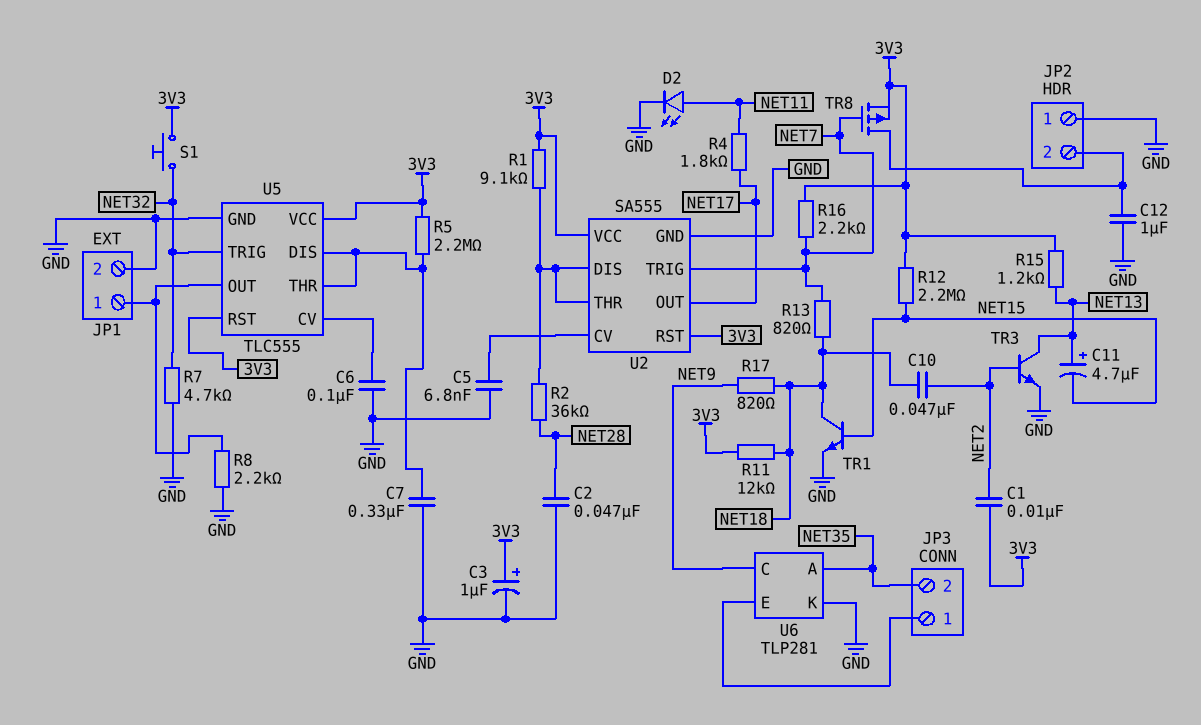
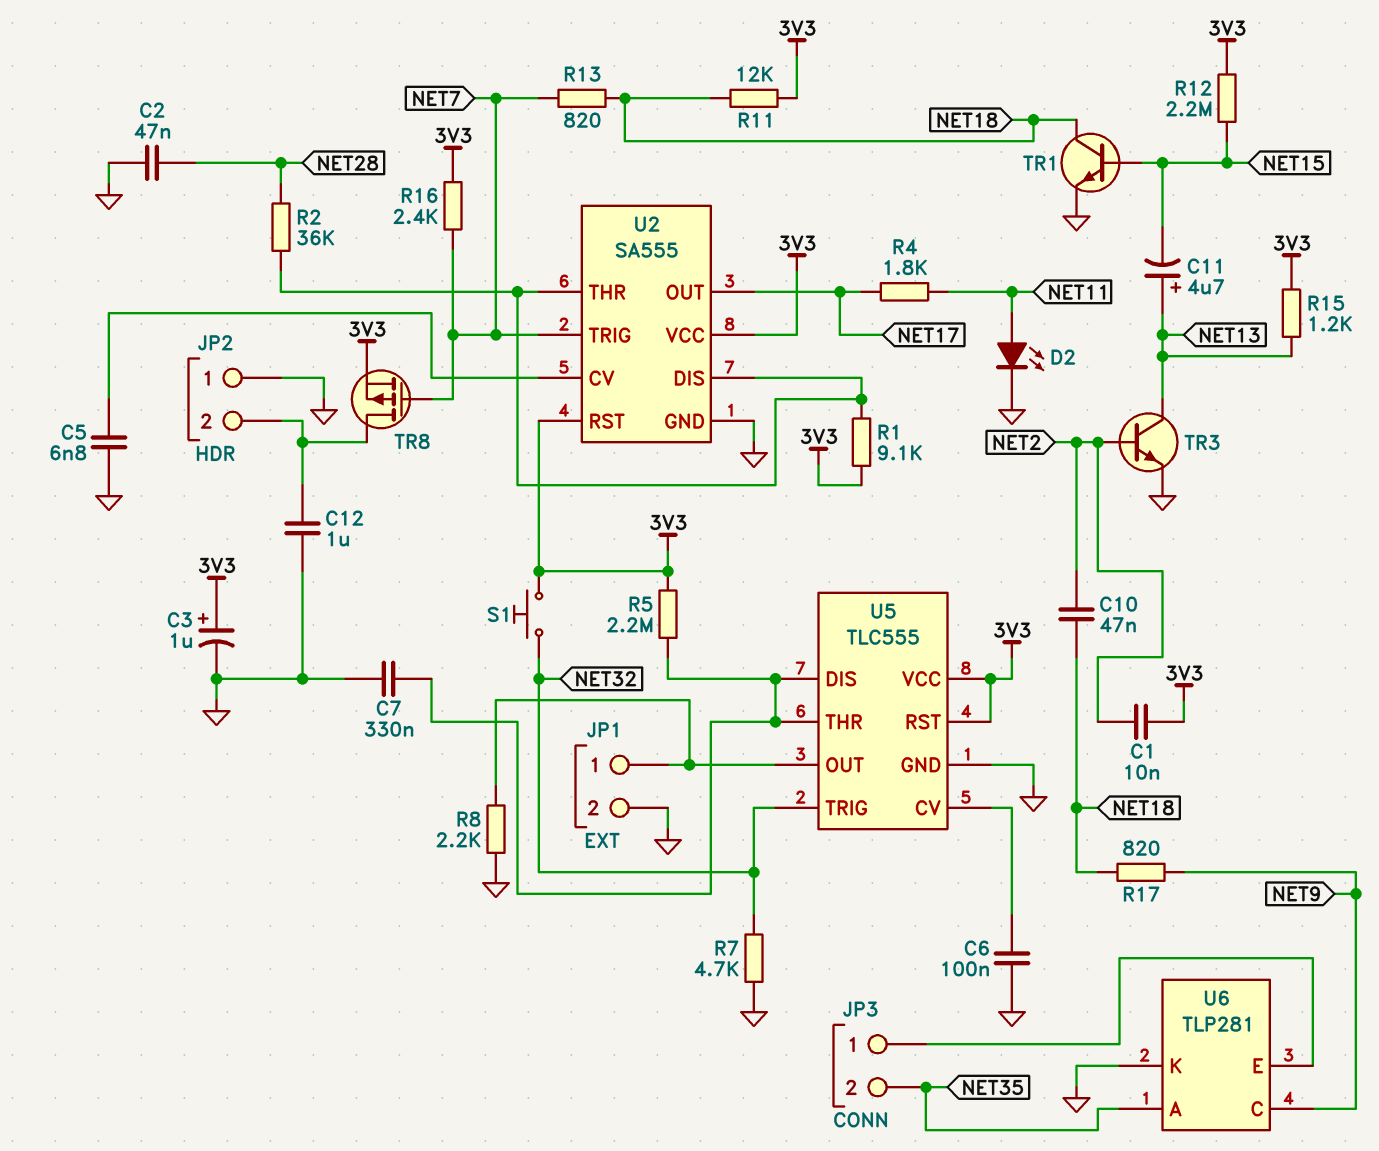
R16: 2.2k (3V3, NET7) -> 2.4k (3V3, NET7)

